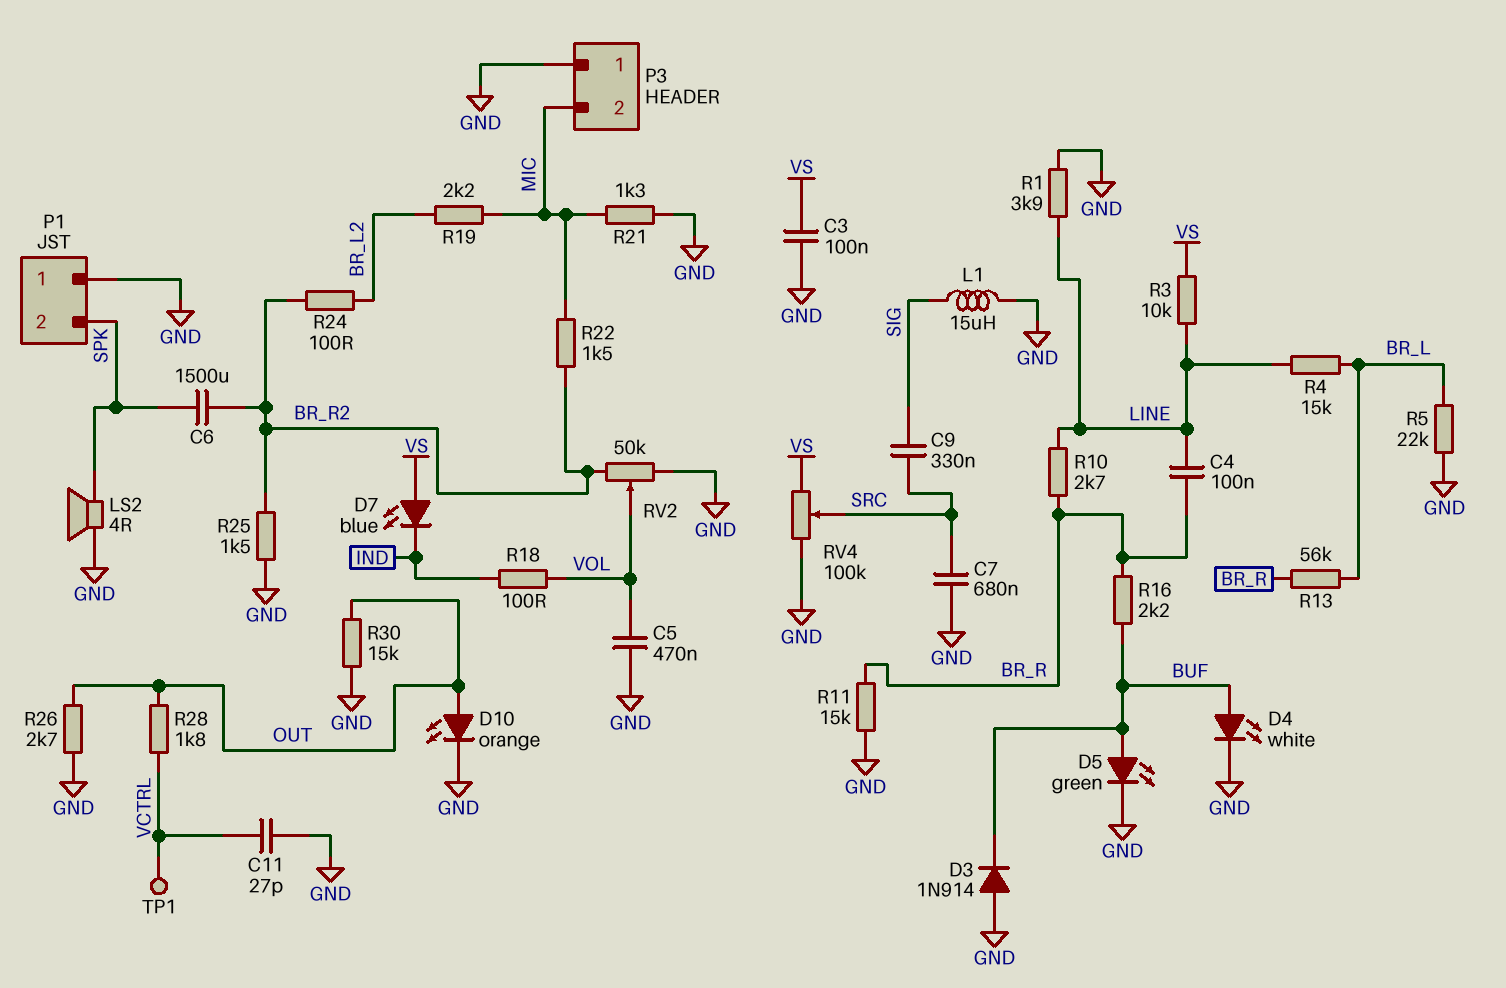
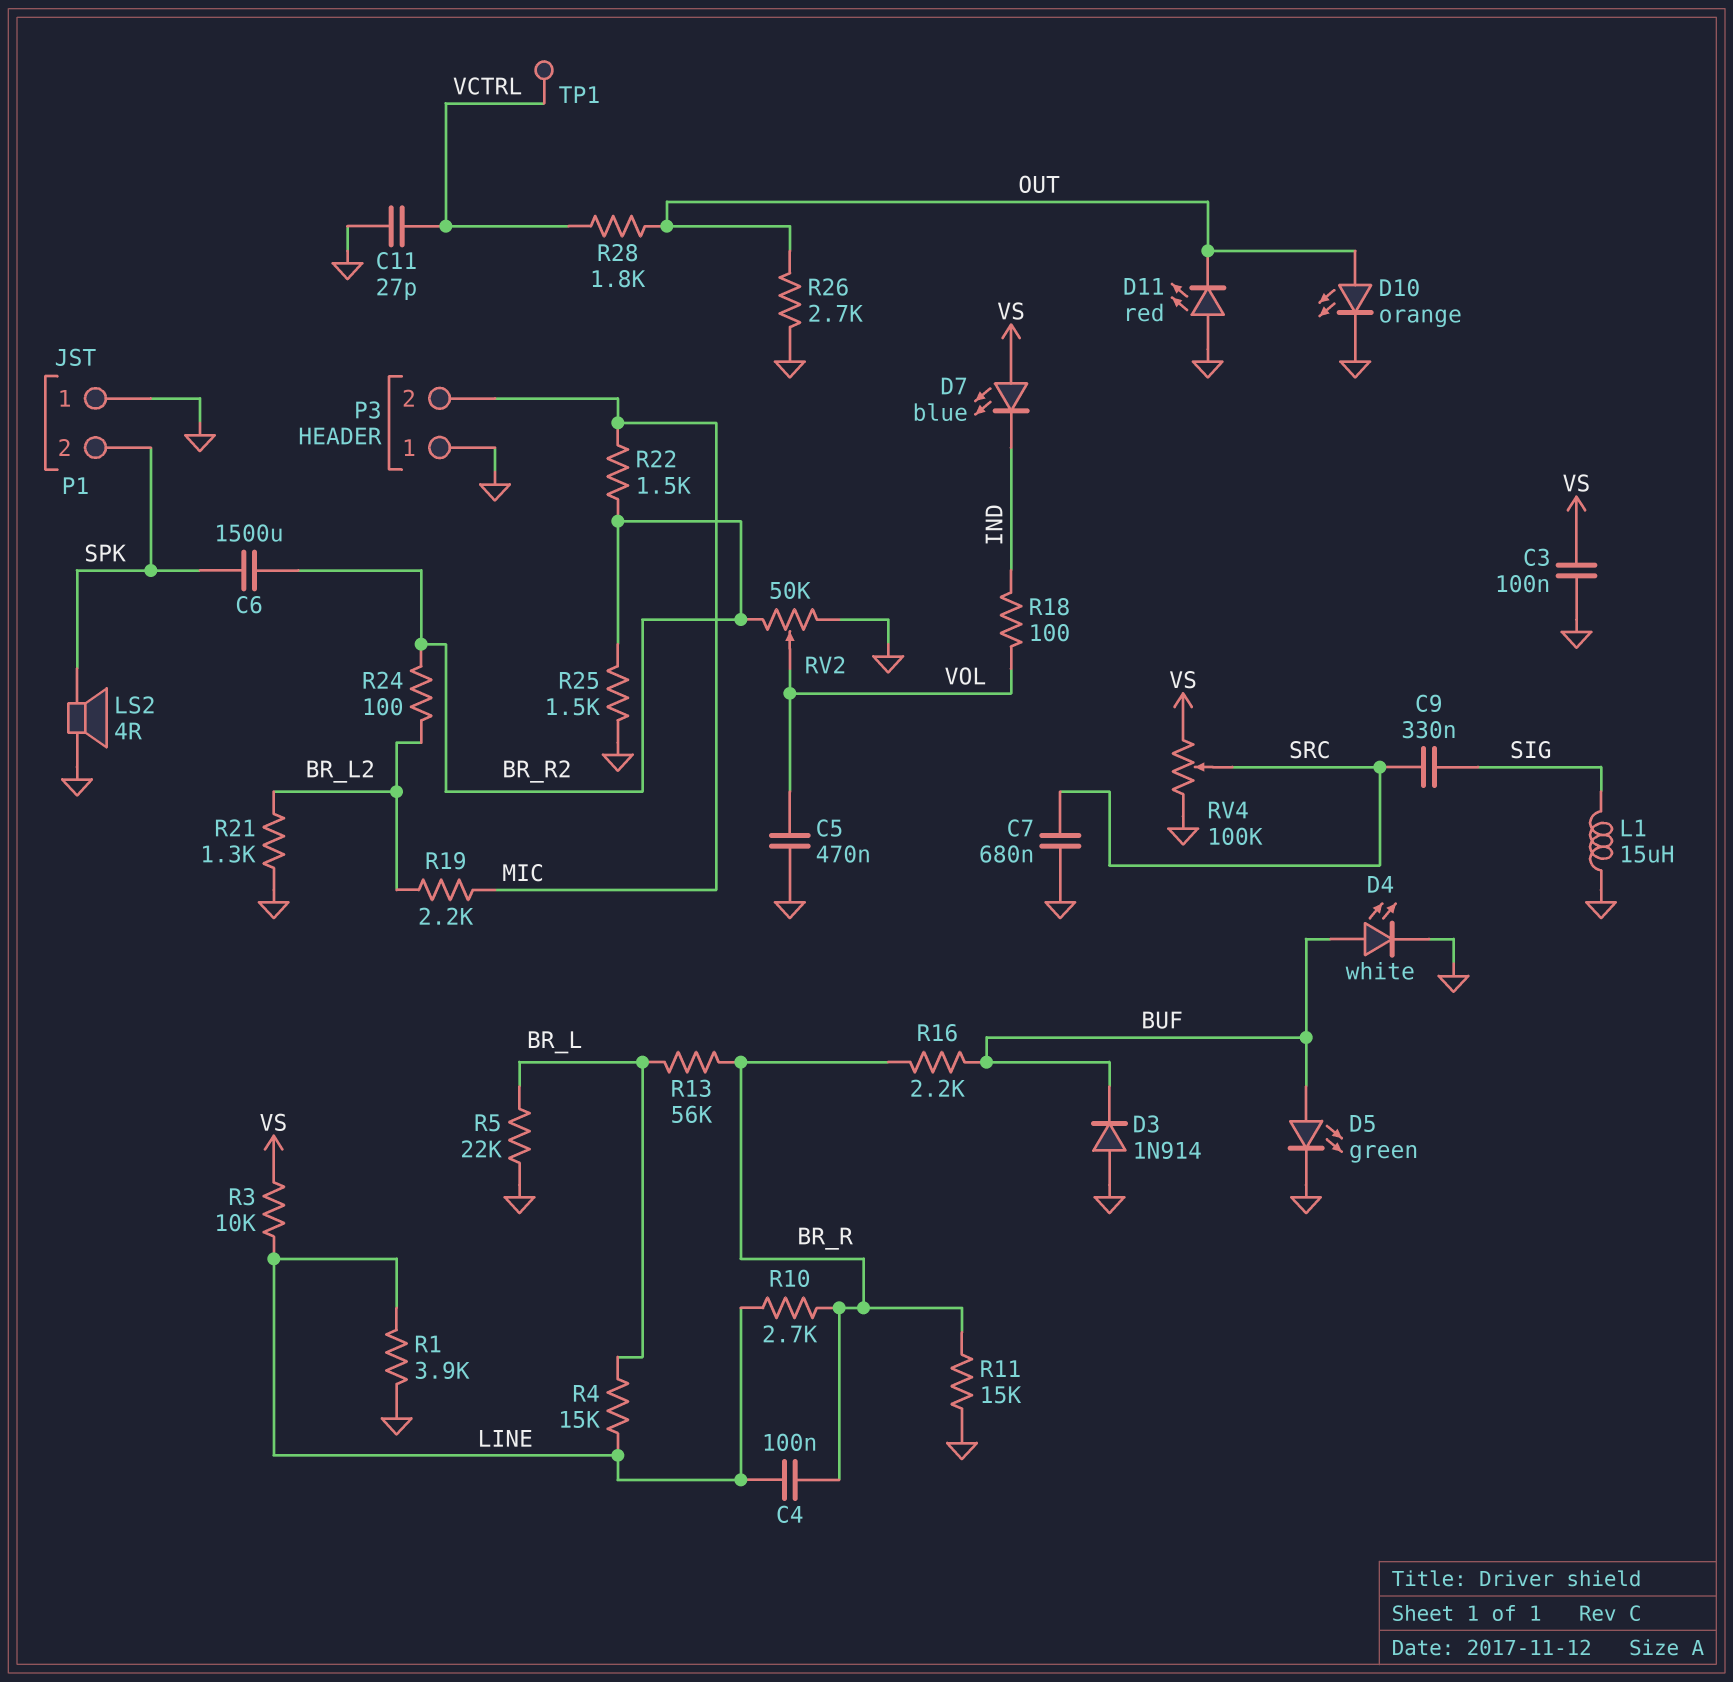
D11: none -> LED red (A GND, K OUT)
R21: 1.3k (GND, MIC) -> 1.3k (BR_L2, GND)
R30: 15k (GND, OUT) -> none

